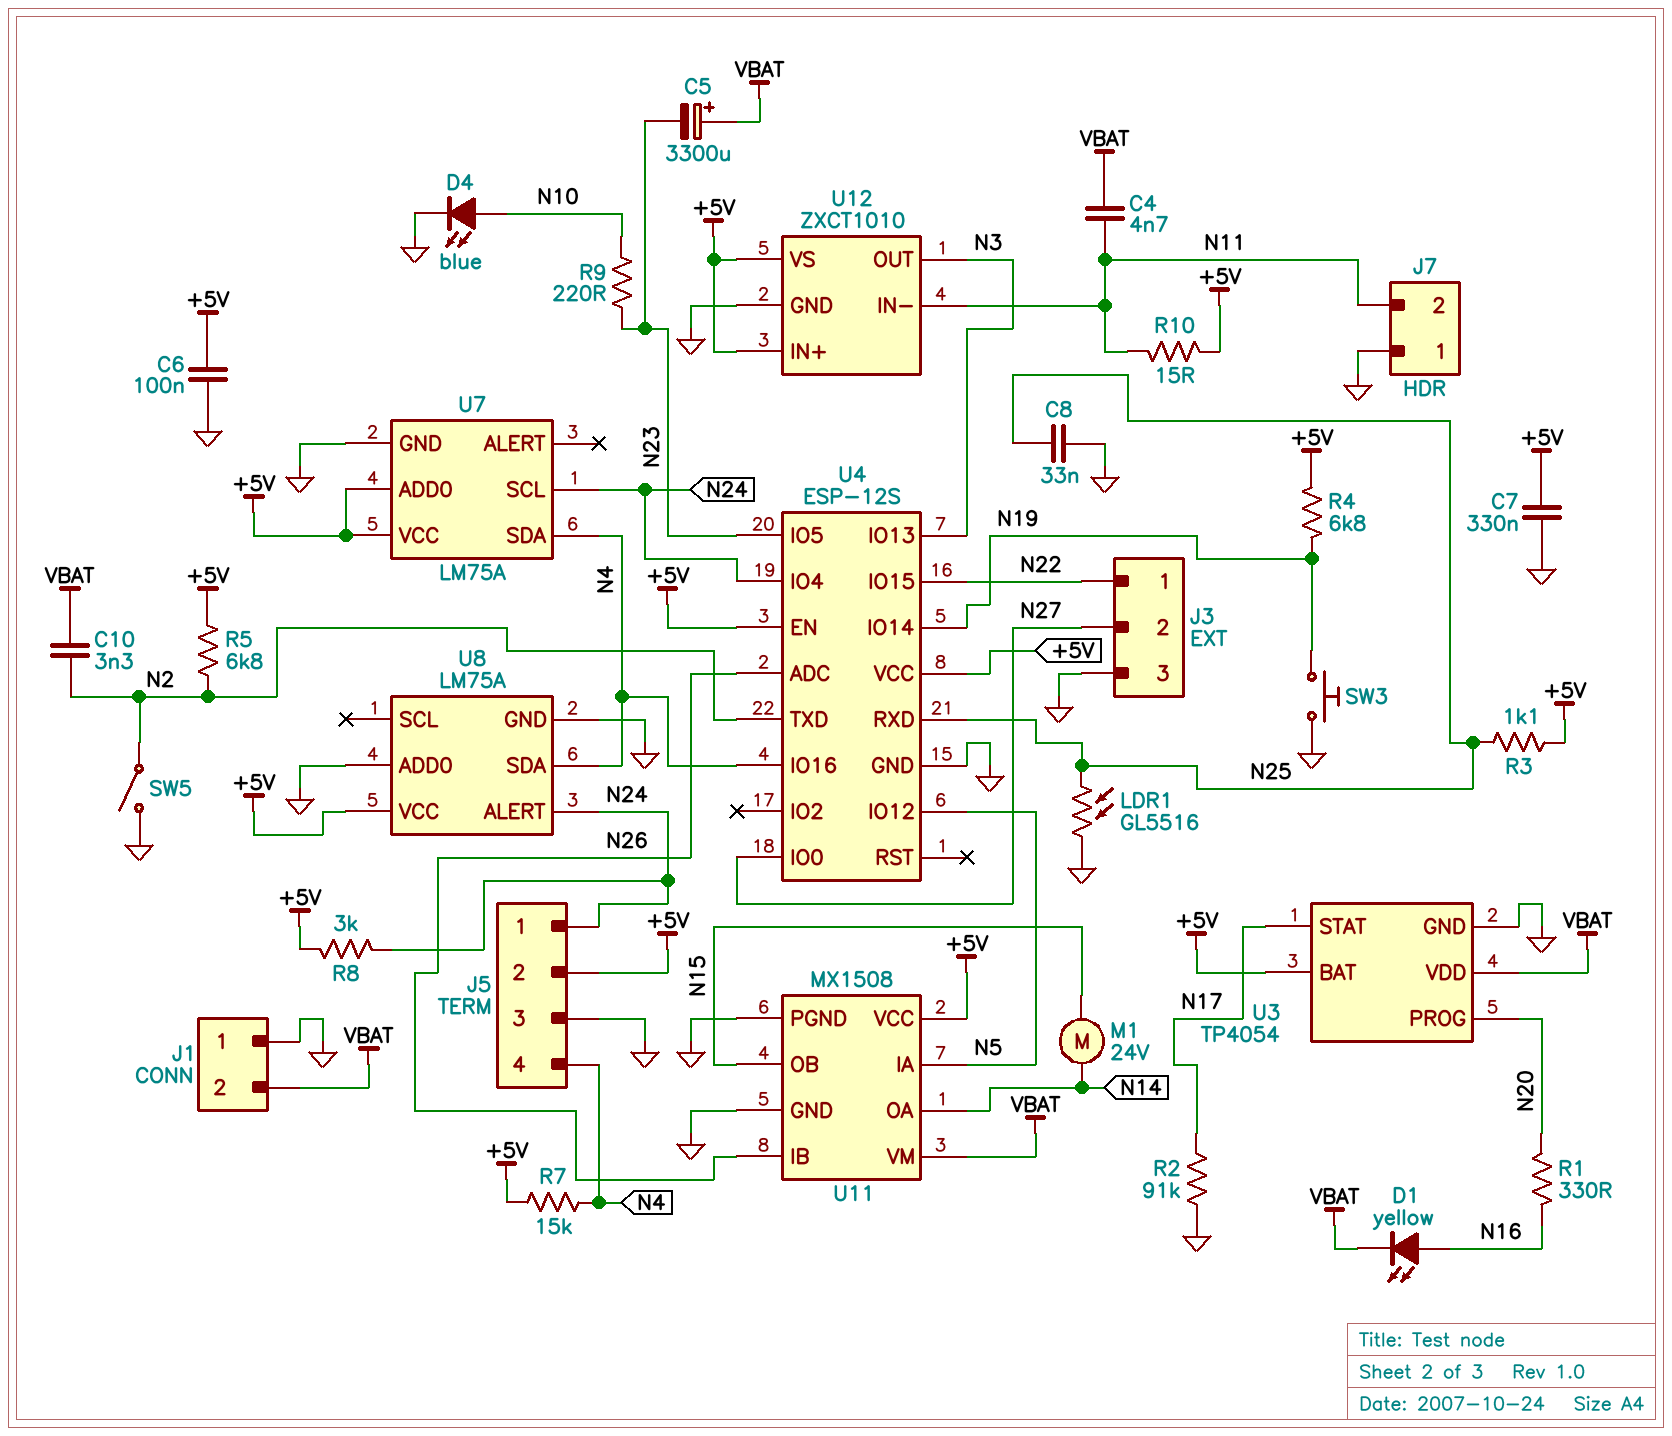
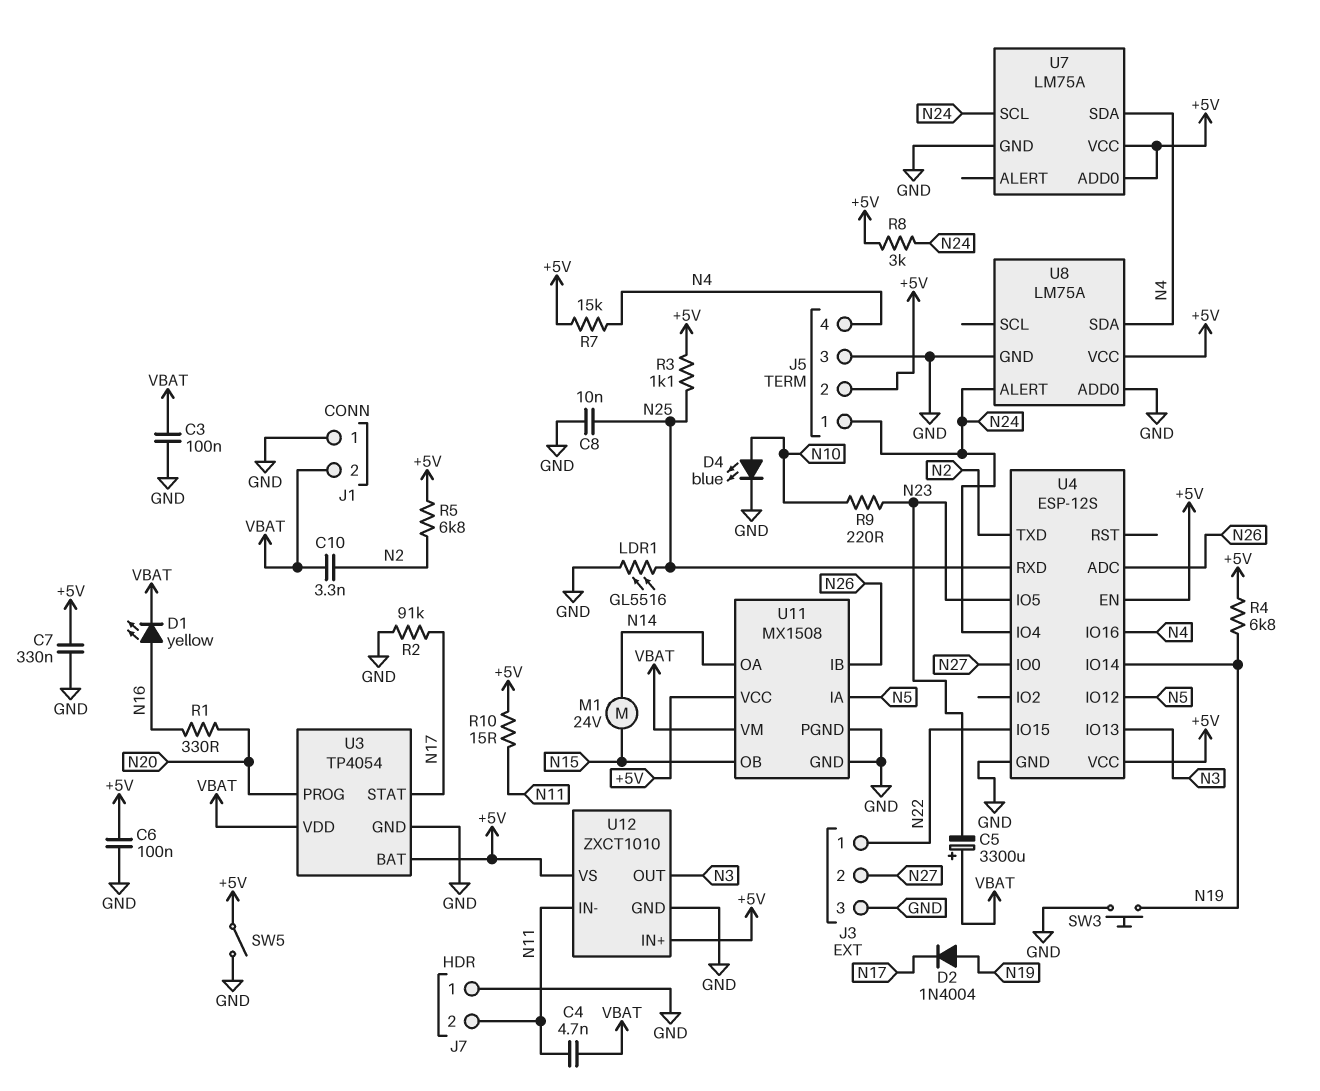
C3: none -> 100nF (GND, VBAT)
C8: 33nF (GND, N25) -> 10nF (GND, N25)
D2: none -> diode 1N4004 (A N19, K N17)
SW5: switch (GND, N2) -> switch (+5V, GND)

